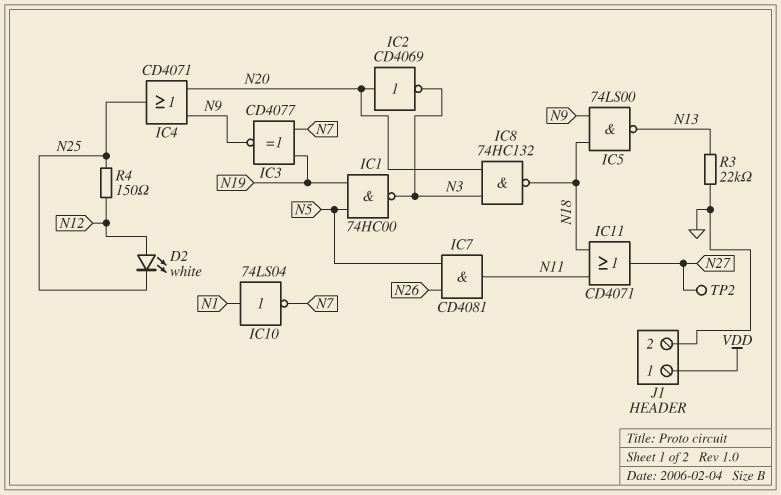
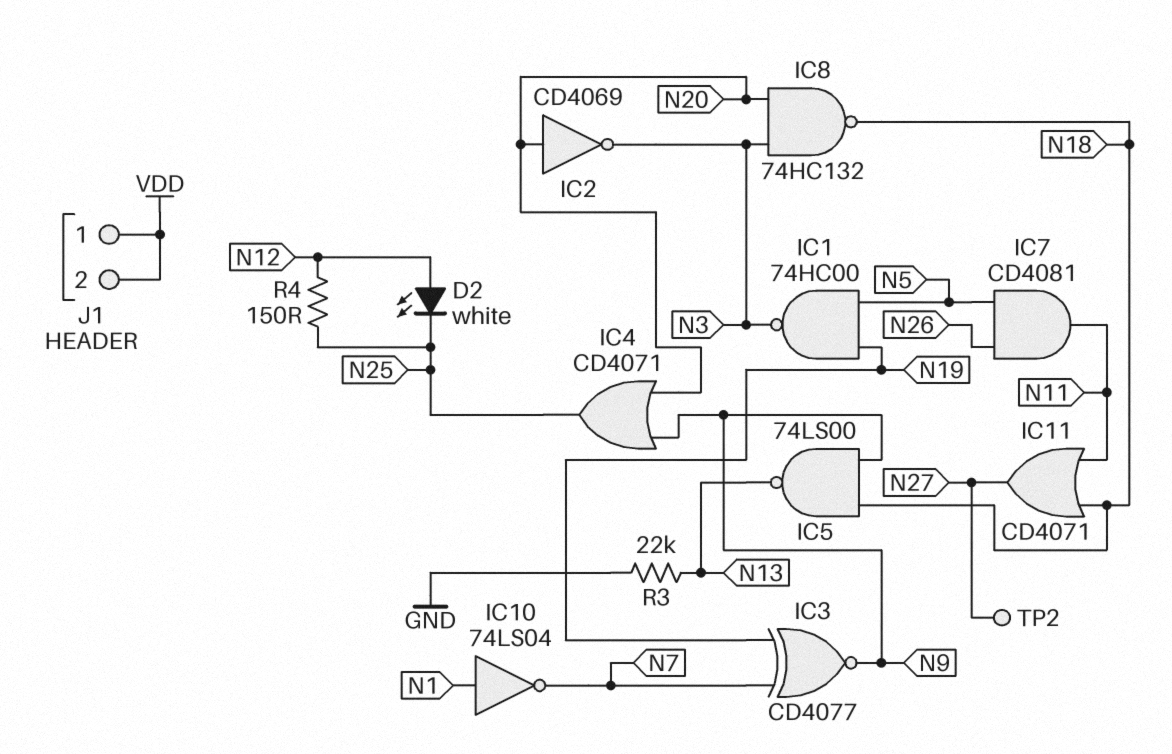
J1 pin 2: GND -> VDD

